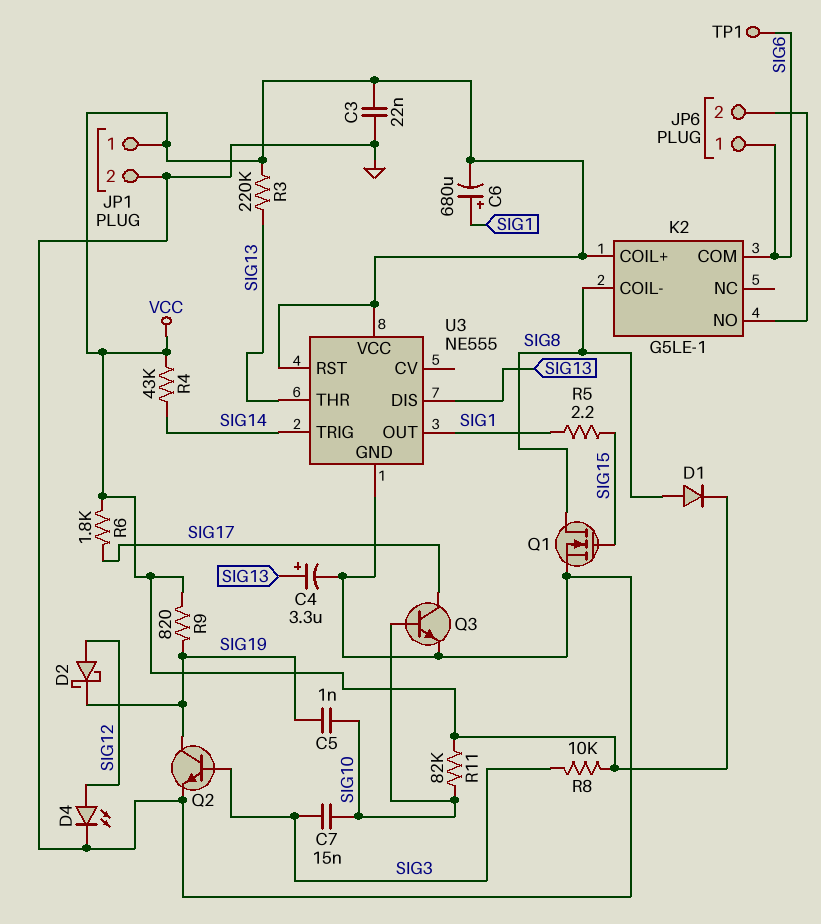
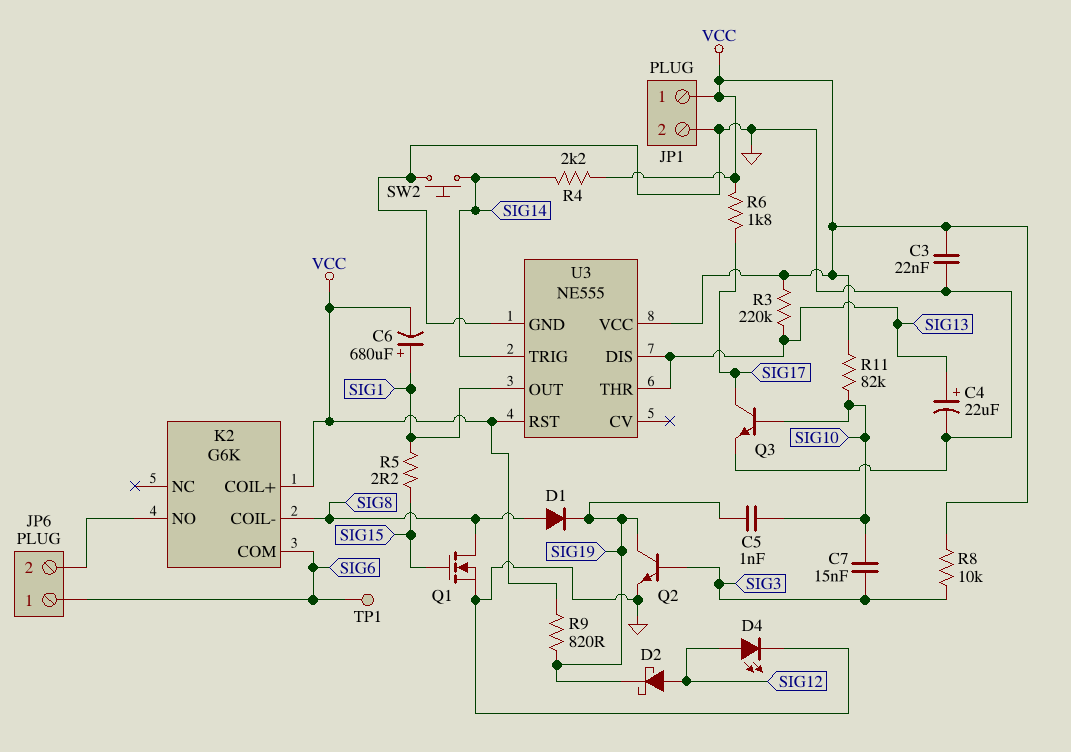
C4: 3.3uF (plus SIG13, minus GND) -> 22uF (plus SIG13, minus GND)
D1: diode (A SIG8, K VCC) -> diode (A SIG8, K SIG19)
K2: G5LE-1 -> G6K
R4: 43k (SIG14, VCC) -> 2.2k (SIG14, VCC)
SW2: none -> button (GND, SIG14)

